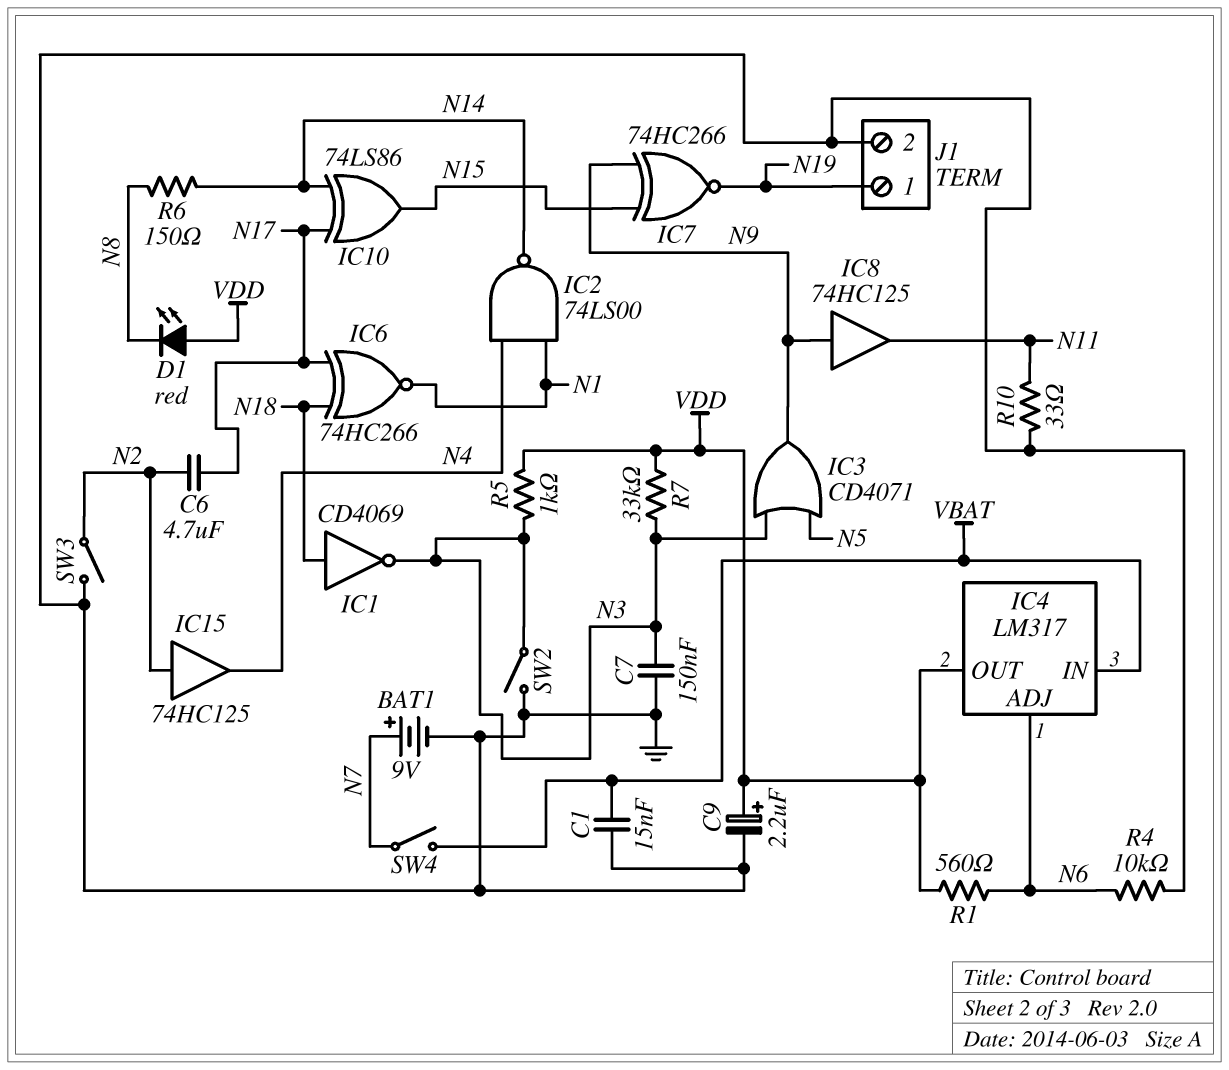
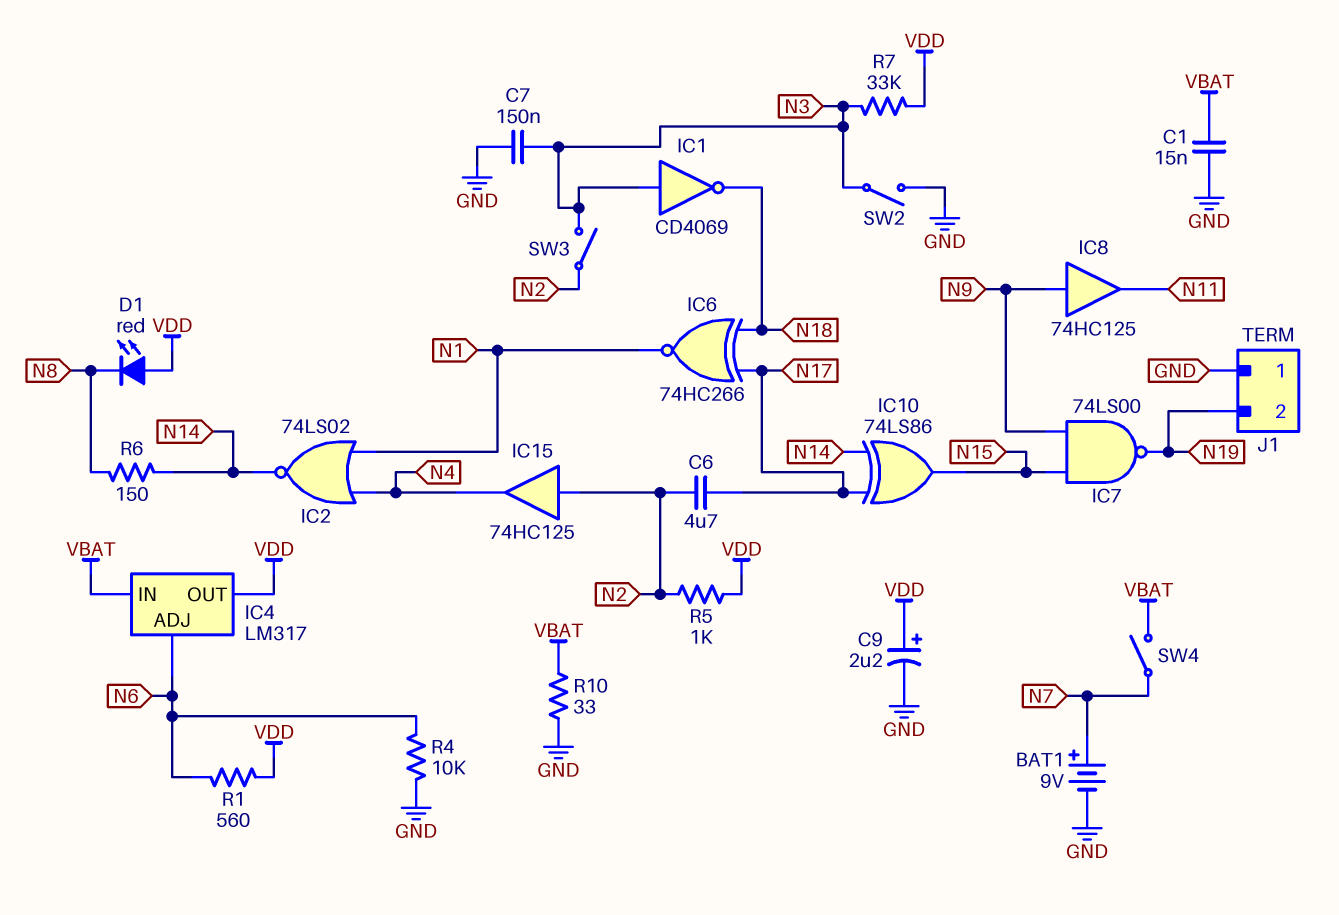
IC1: NOT CD4069 (in N18, out N3) -> NOT CD4069 (in N3, out N18)
IC2: NAND 74LS00 (in N1, in N4, out N14) -> NOR 74LS02 (in N1, in N4, out N14)
IC3: OR CD4071 (in N3, in N5, out N9) -> none
IC7: XNOR 74HC266 (in N9, in N15, out N19) -> NAND 74LS00 (in N9, in N15, out N19)
J1 pin 1: N19 -> GND
J1 pin 2: GND -> N19
R5: 1k (N3, VDD) -> 1k (N2, VDD)
R10: 33 (GND, N11) -> 33 (GND, VBAT)
SW3: switch (GND, N2) -> switch (N2, N3)

